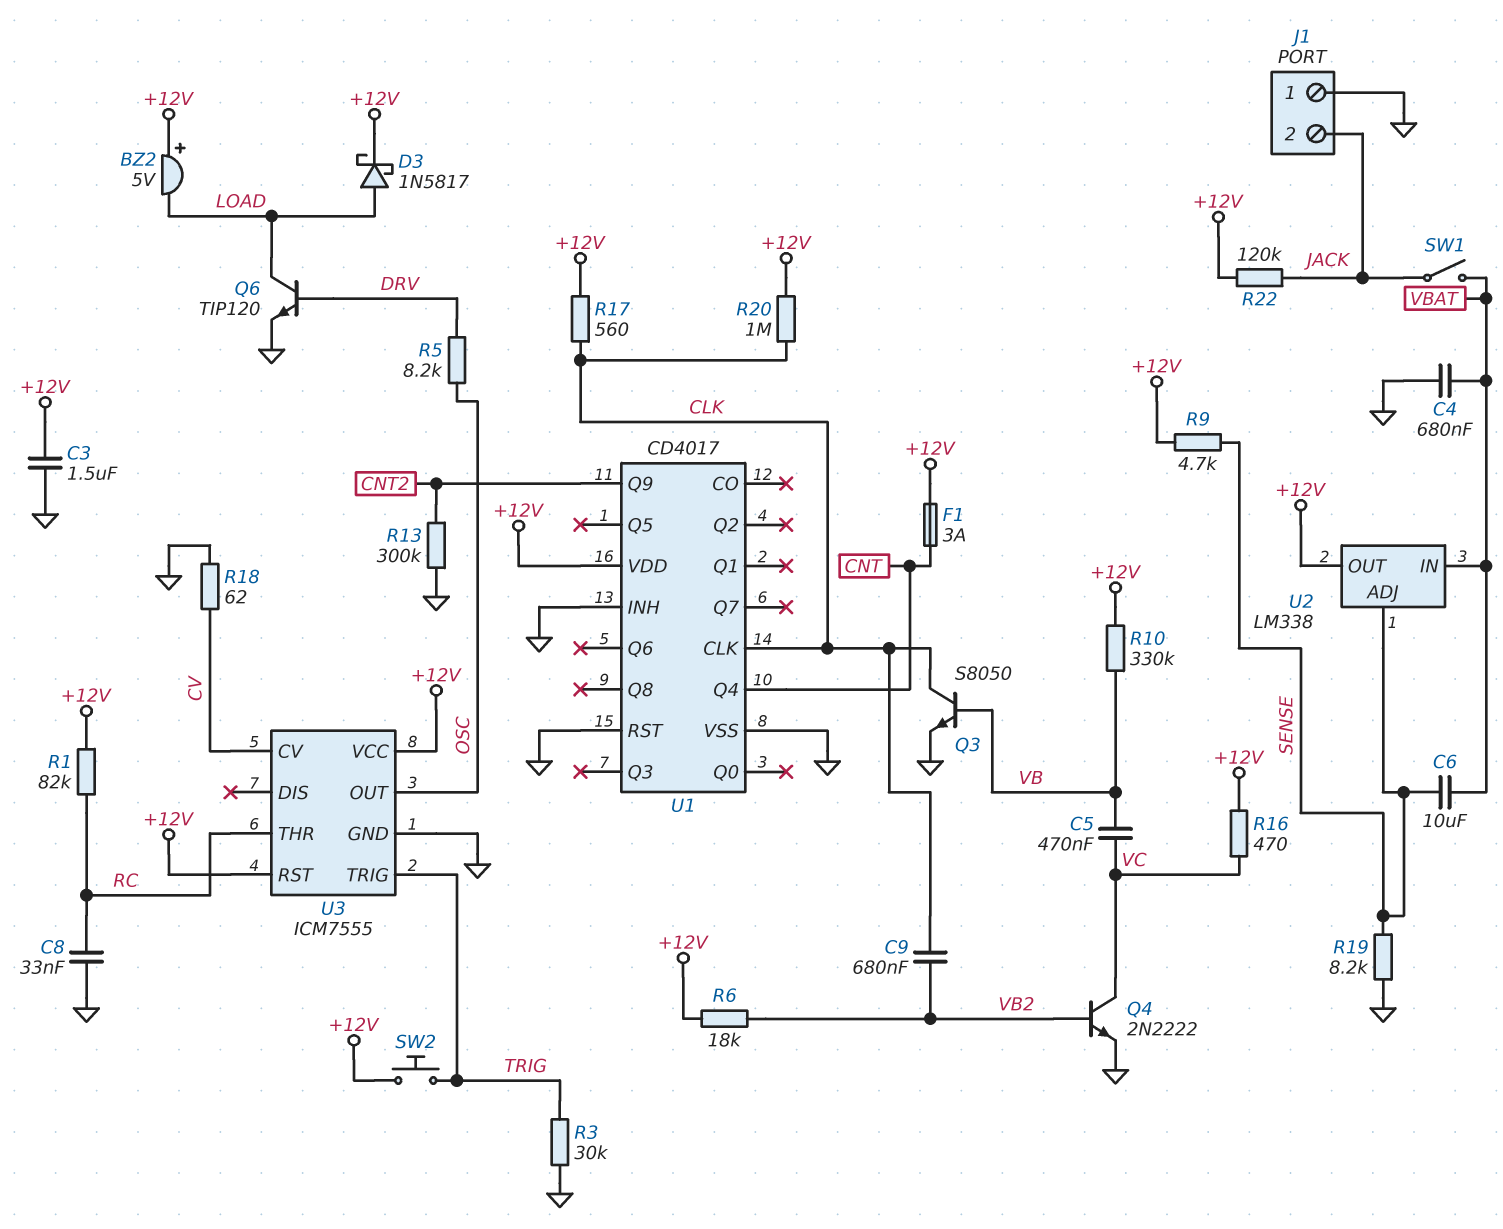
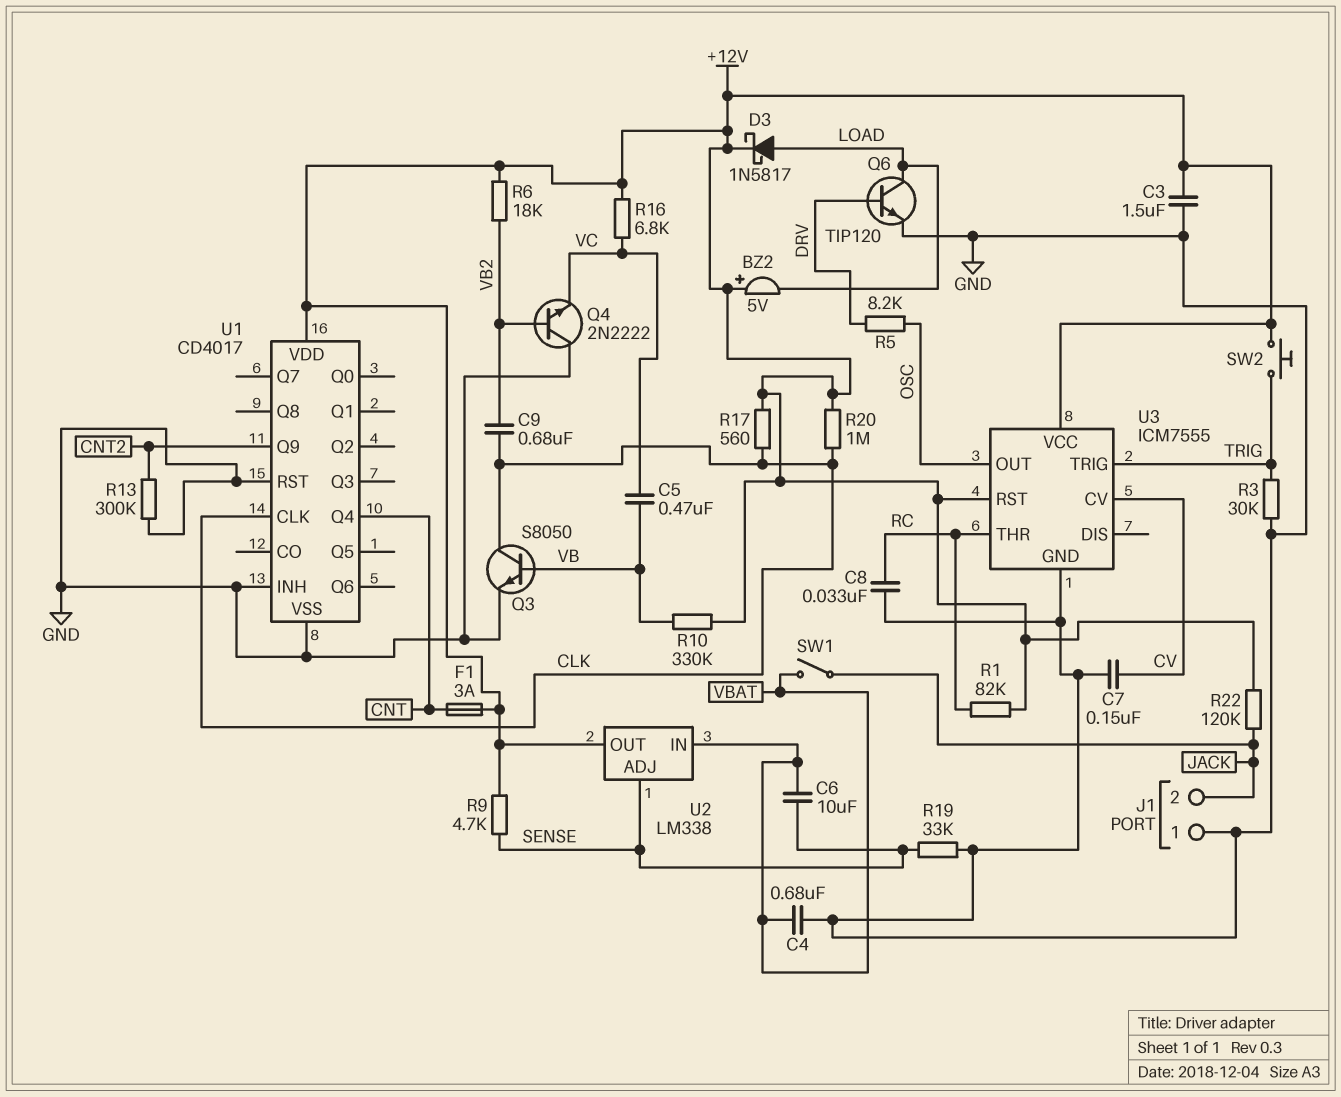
C7: none -> 150nF (CV, GND)
Q4: NPN 2N2222 (B VB2, C VC, E GND) -> NPN 2N2222 (B VB2, C GND, E VC)
R16: 470 (+12V, VC) -> 6.8k (+12V, VC)
R18: 62 (CV, GND) -> none
R19: 8.2k (GND, SENSE) -> 33k (GND, SENSE)

